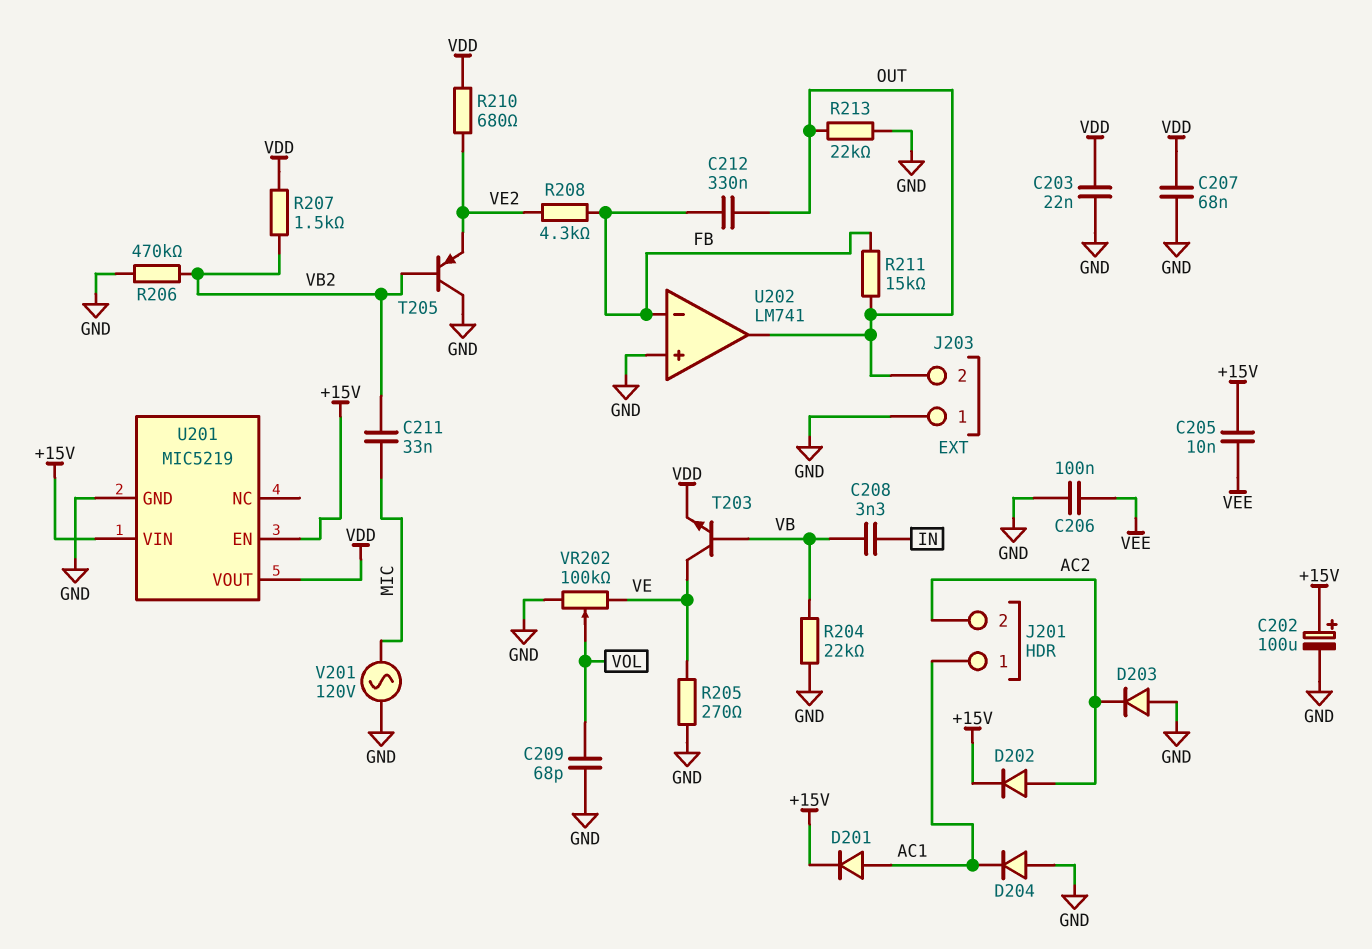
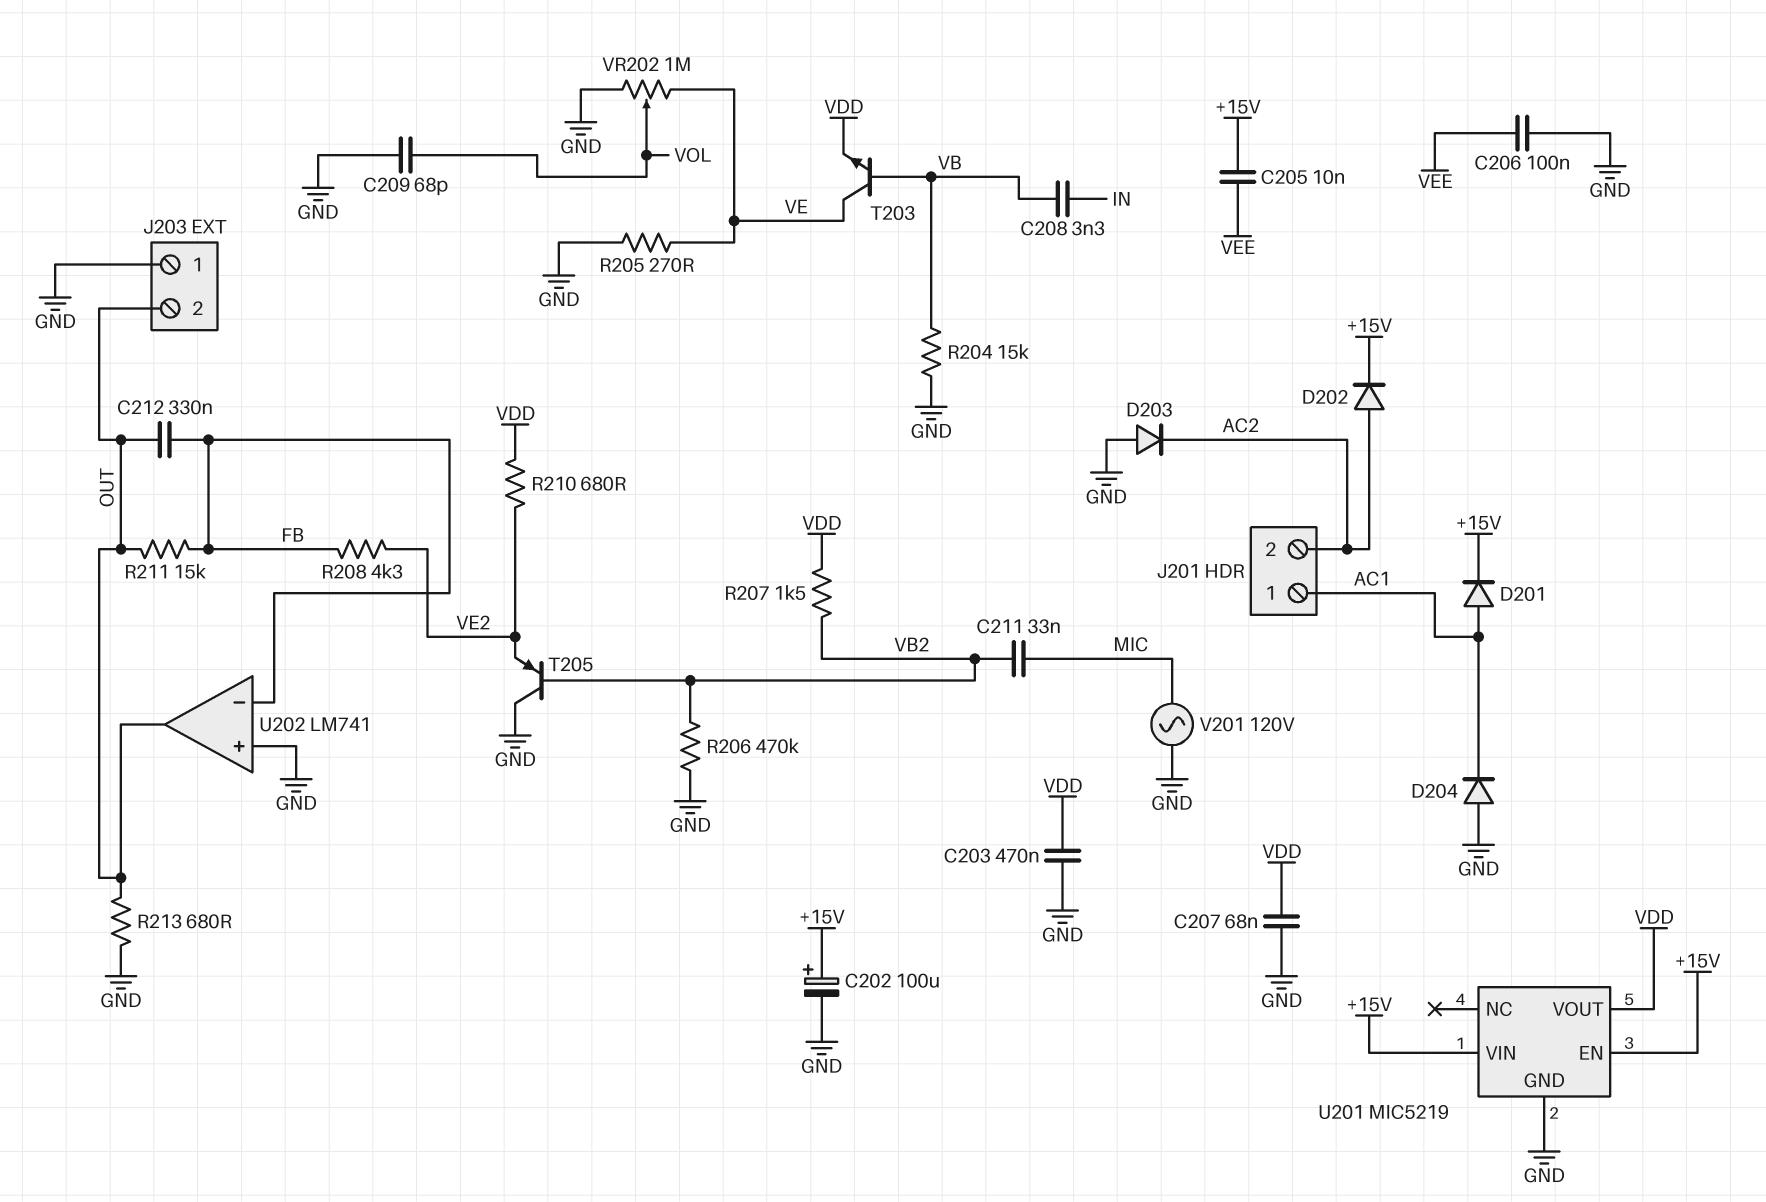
C203: 22nF (GND, VDD) -> 470nF (GND, VDD)
R204: 22k (GND, VB) -> 15k (GND, VB)
R213: 22k (GND, OUT) -> 680 (GND, OUT)
VR202: 100k (GND, VE, wiper VOL) -> 1M (GND, VE, wiper VOL)

